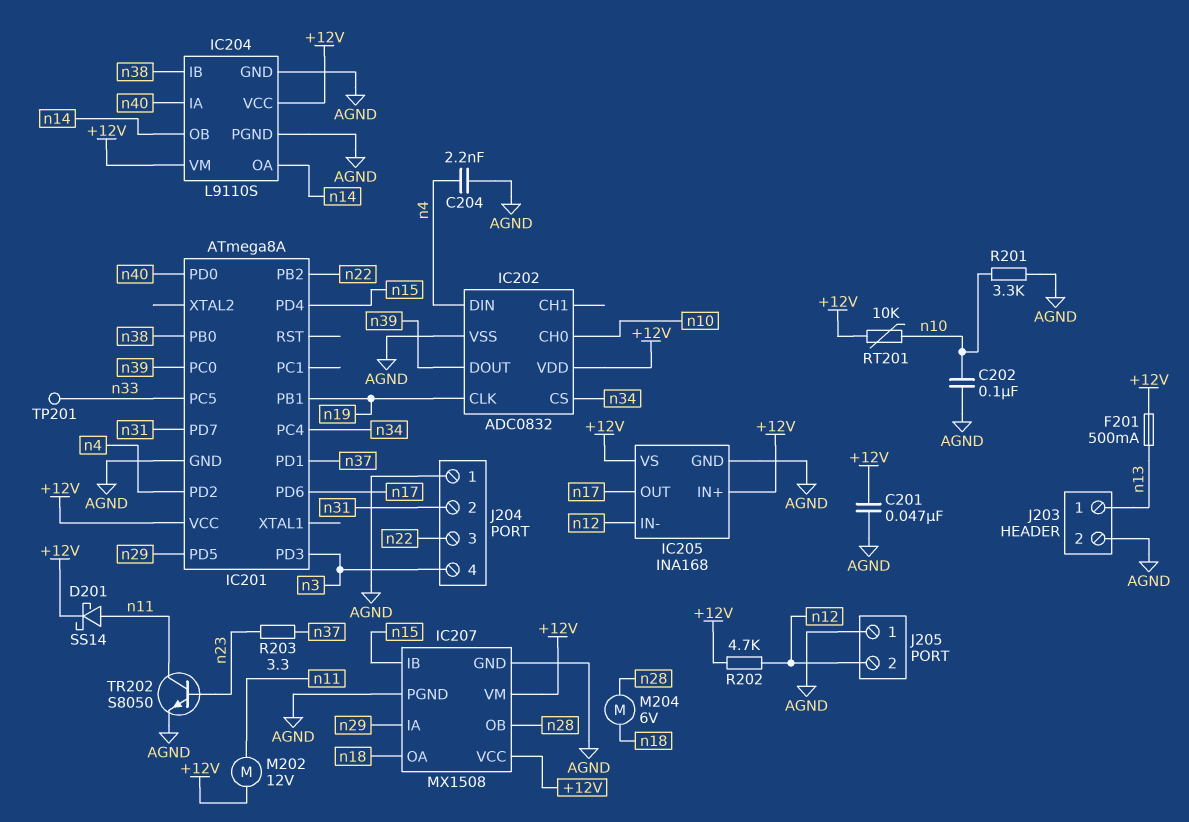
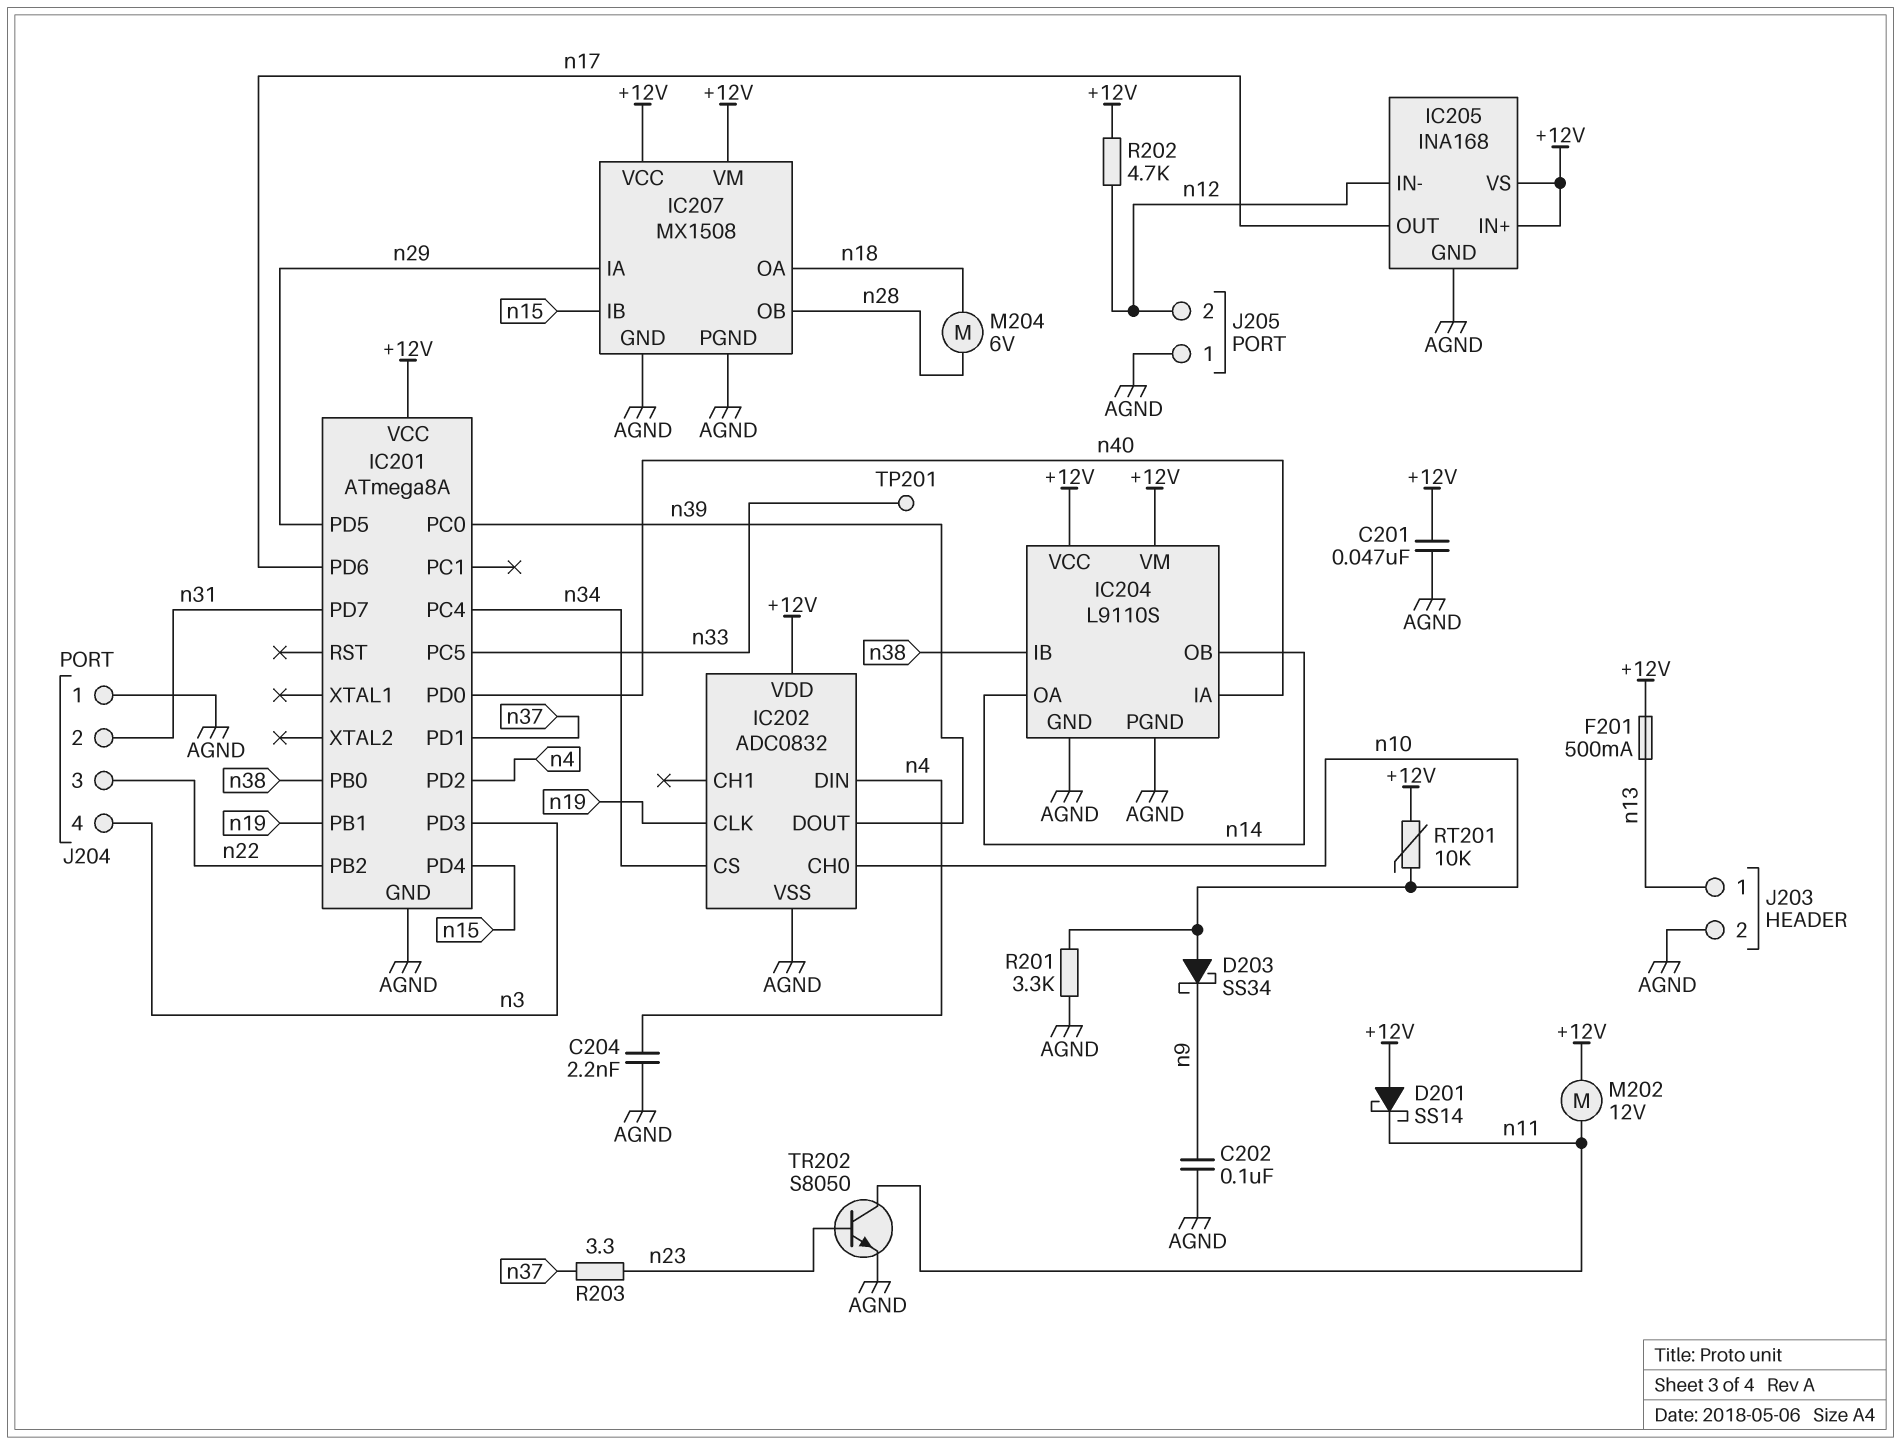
C202: 100nF (AGND, n10) -> 100nF (AGND, n9)
D201: schottky SS14 (A n11, K +12V) -> schottky SS14 (A +12V, K n11)
D203: none -> schottky SS34 (A n10, K n9)

